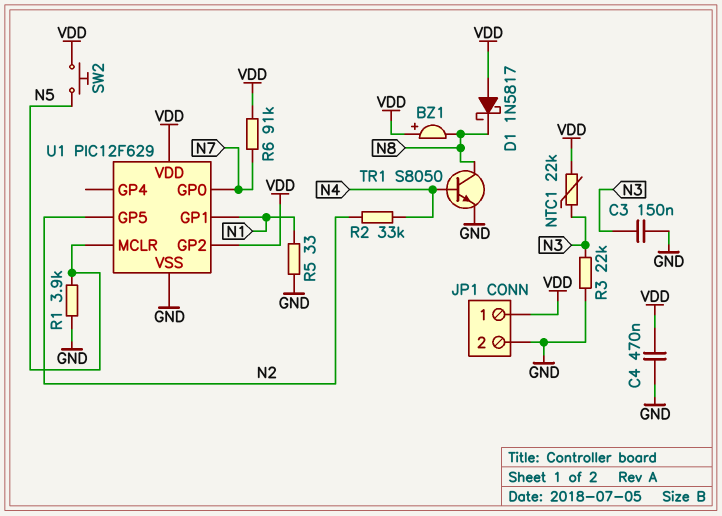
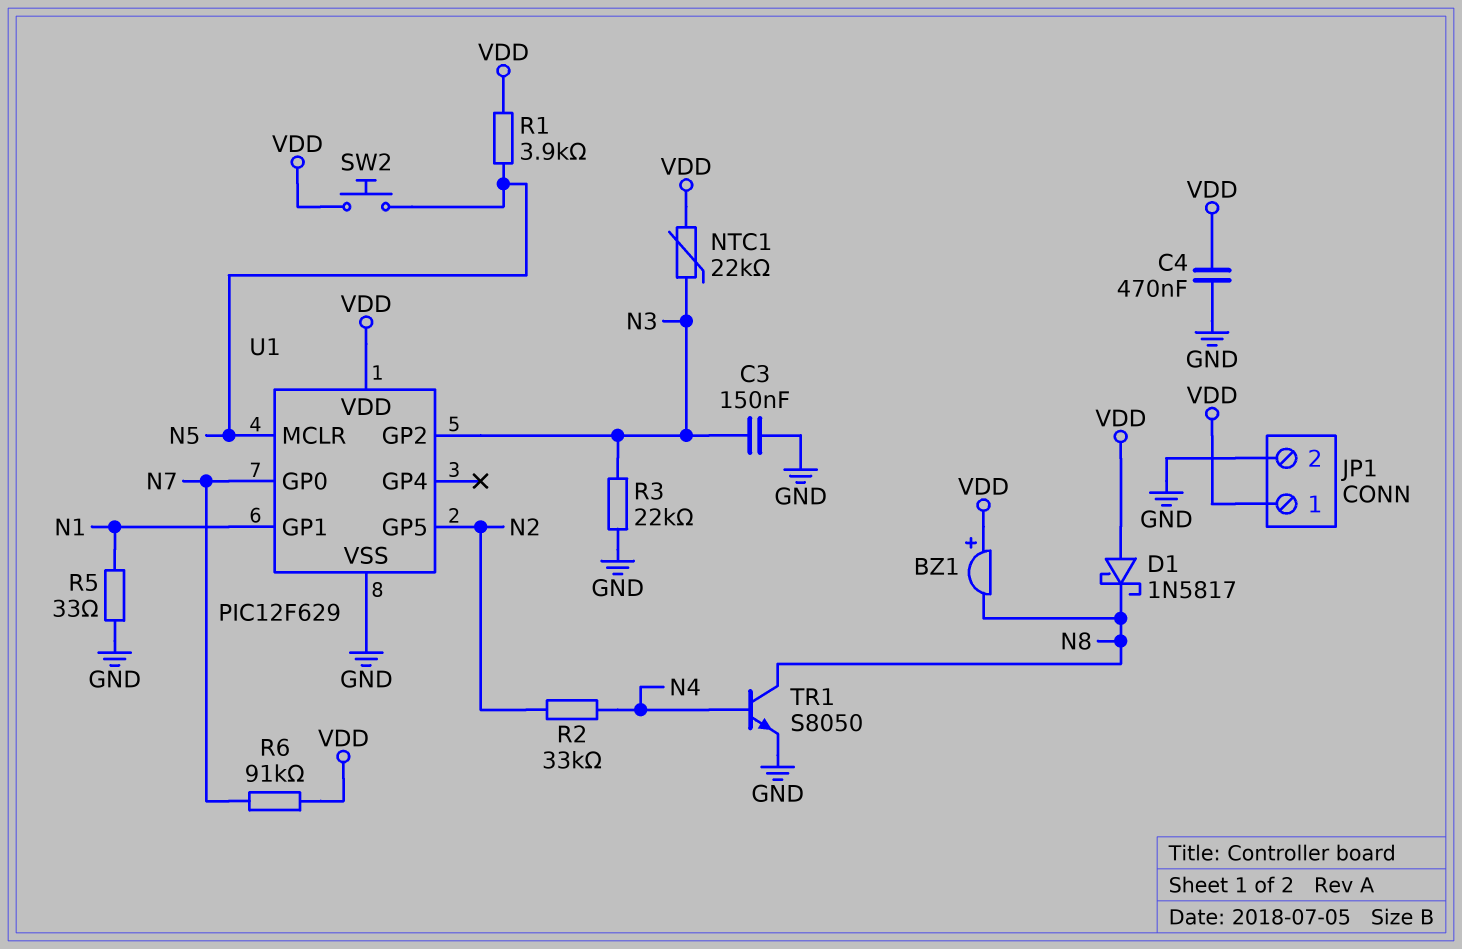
R1: 3.9k (GND, N5) -> 3.9k (N5, VDD)
U1 pin GP2: VDD -> N3

